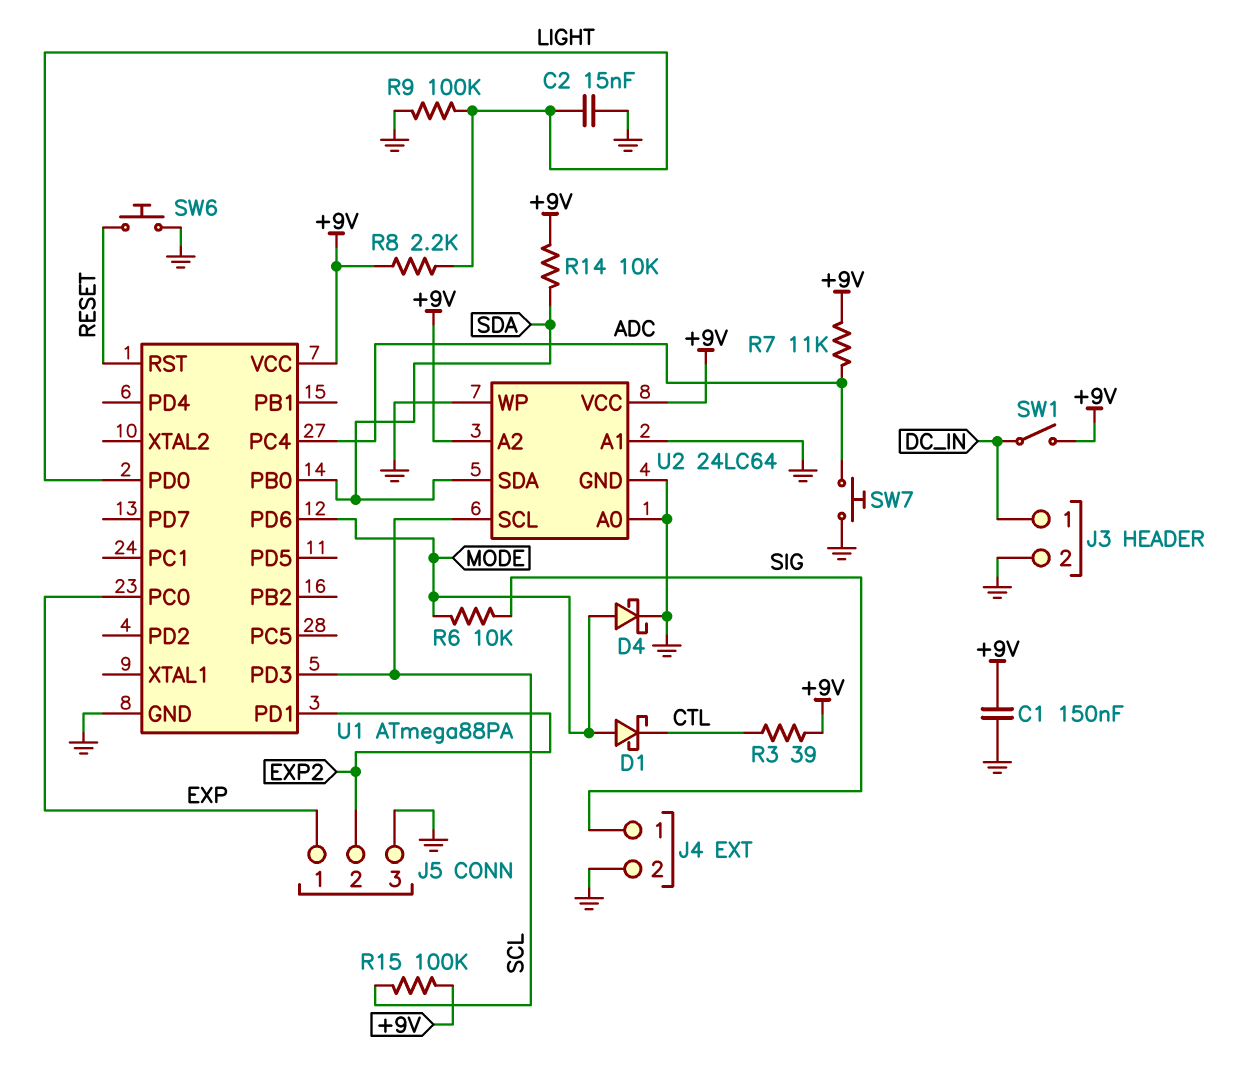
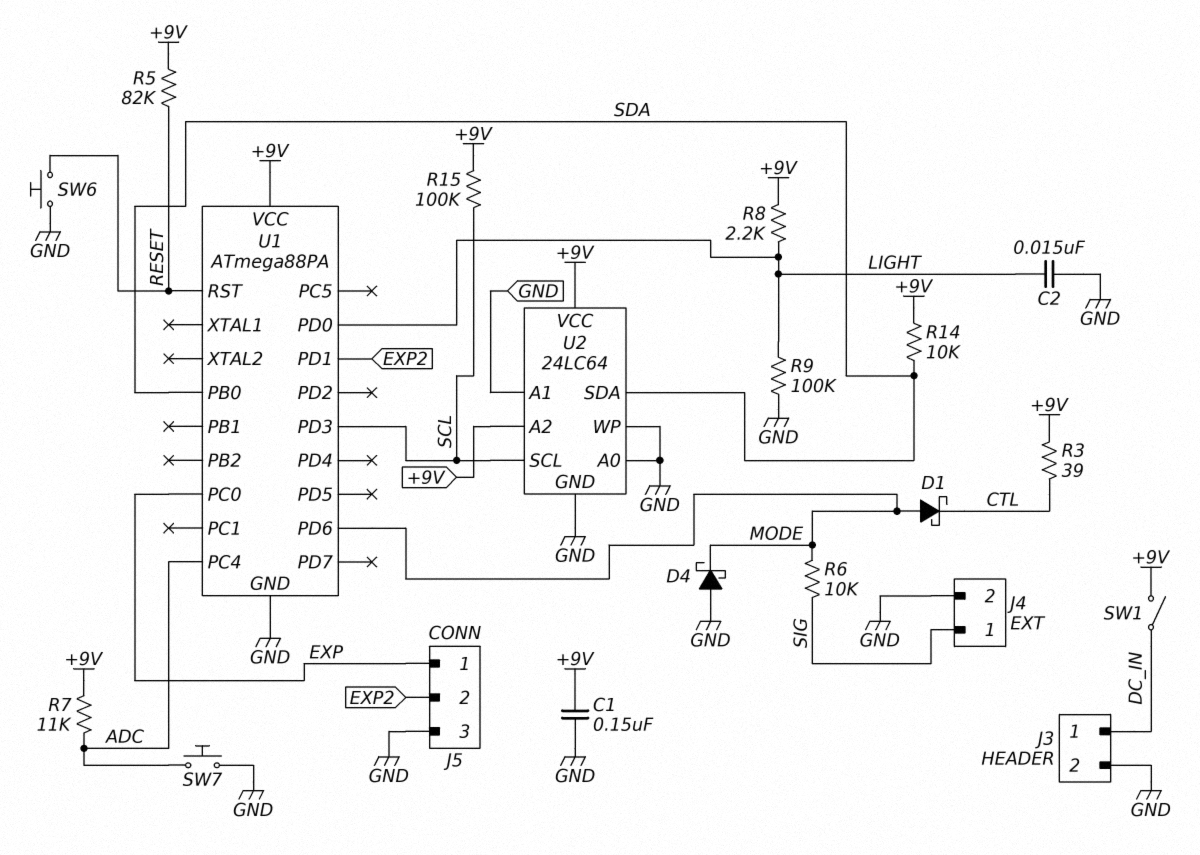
D4: schottky (A MODE, K GND) -> schottky (A GND, K MODE)
R5: none -> 82k (+9V, RESET)

